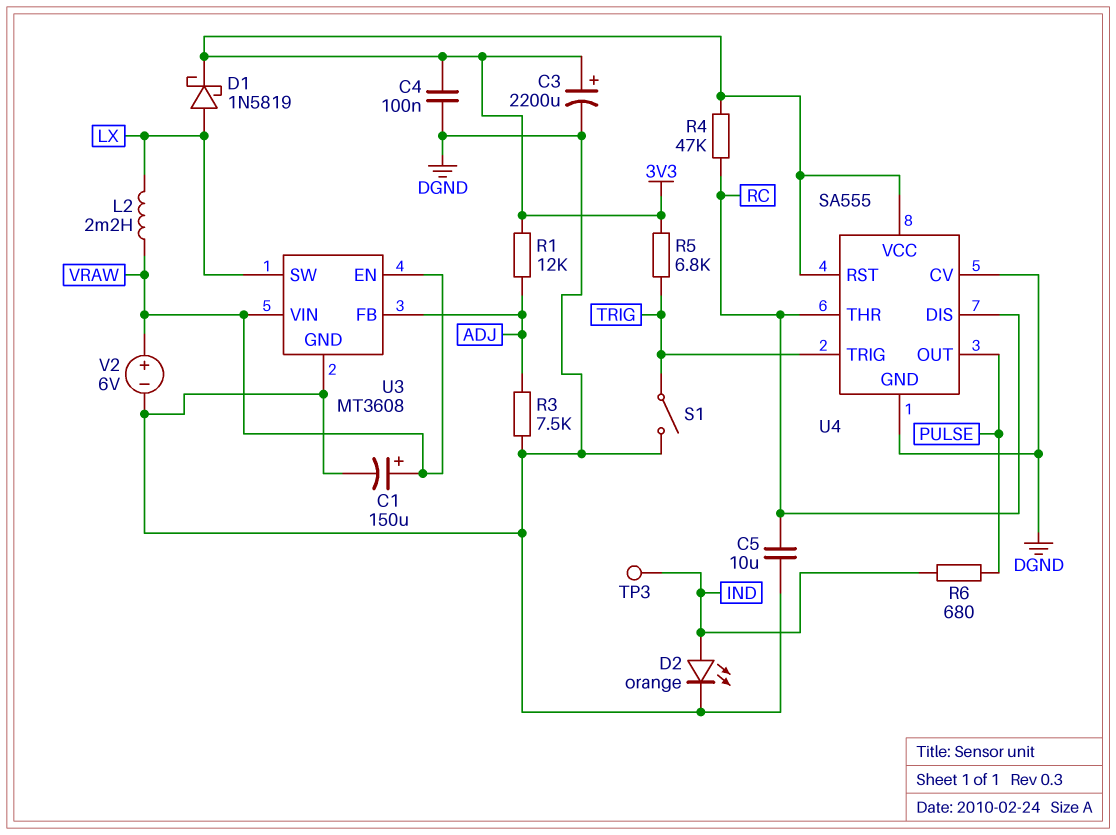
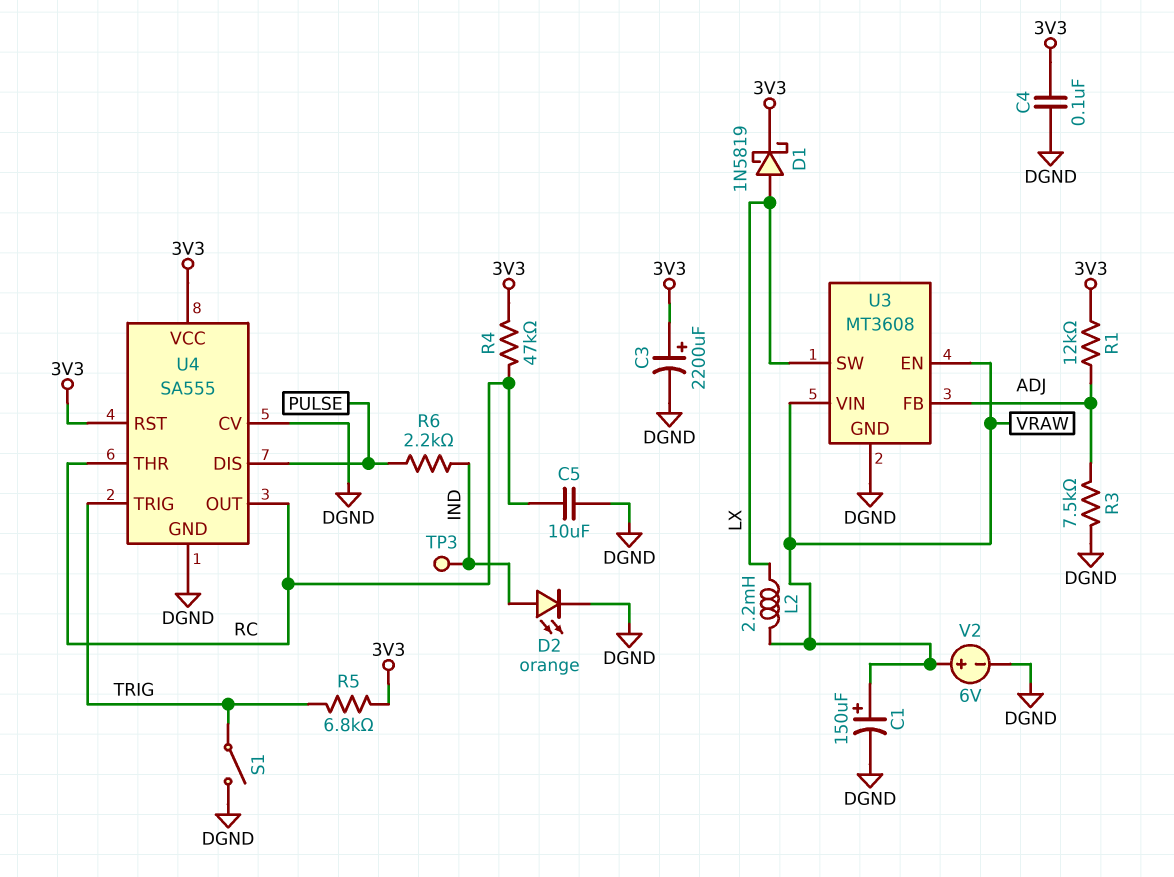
R6: 680 (IND, PULSE) -> 2.2k (IND, PULSE)
U4 pin DIS: RC -> PULSE
U4 pin OUT: PULSE -> RC

